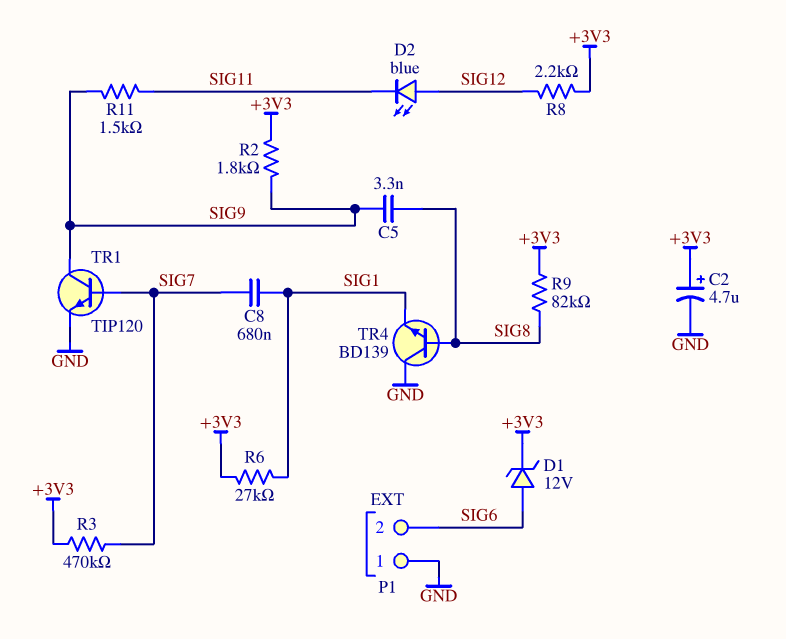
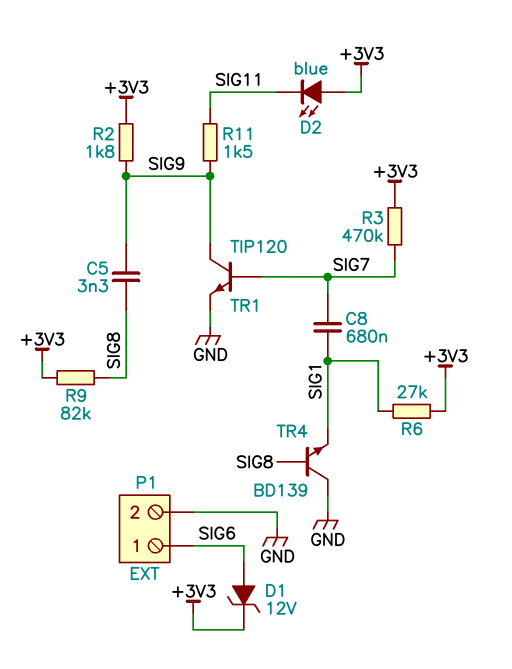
C2: 4.7uF (plus +3V3, minus GND) -> none
D2: LED blue (A SIG12, K SIG11) -> LED blue (A +3V3, K SIG11)
P1 pin 1: GND -> SIG6
P1 pin 2: SIG6 -> GND
R8: 2.2k (+3V3, SIG12) -> none

